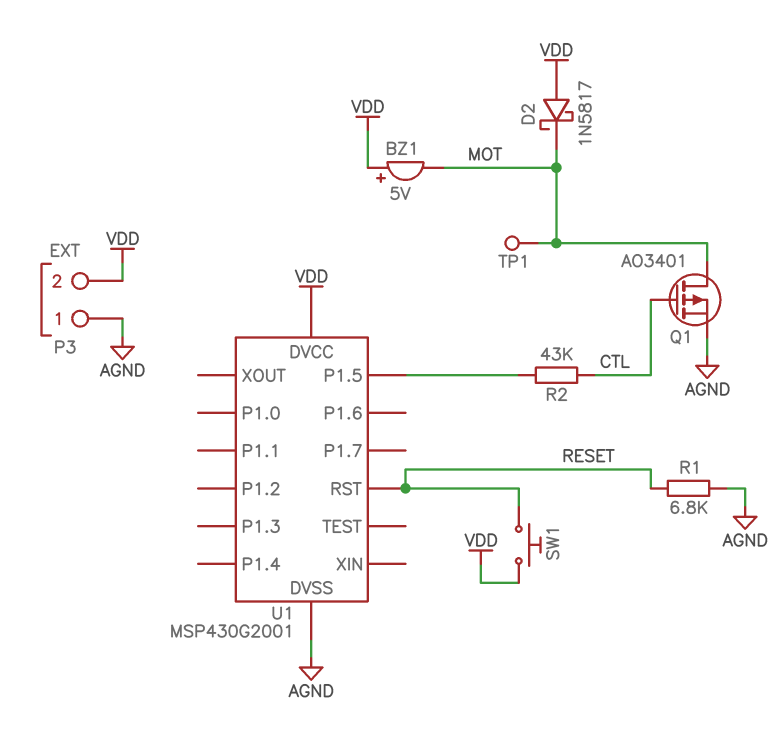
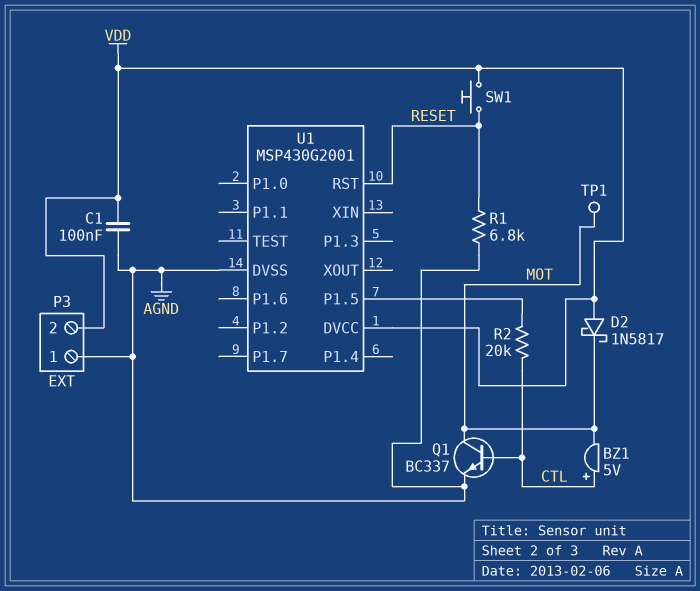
BZ1: buzzer 5V (plus VDD, minus MOT) -> buzzer 5V (plus CTL, minus MOT)
C1: none -> 100nF (AGND, VDD)
Q1: PMOS AO3401 (G CTL, D MOT, S AGND) -> NPN BC337 (B CTL, C MOT, E AGND)
R2: 43k (CTL, U1/P1.5) -> 20k (CTL, U1/P1.5)

